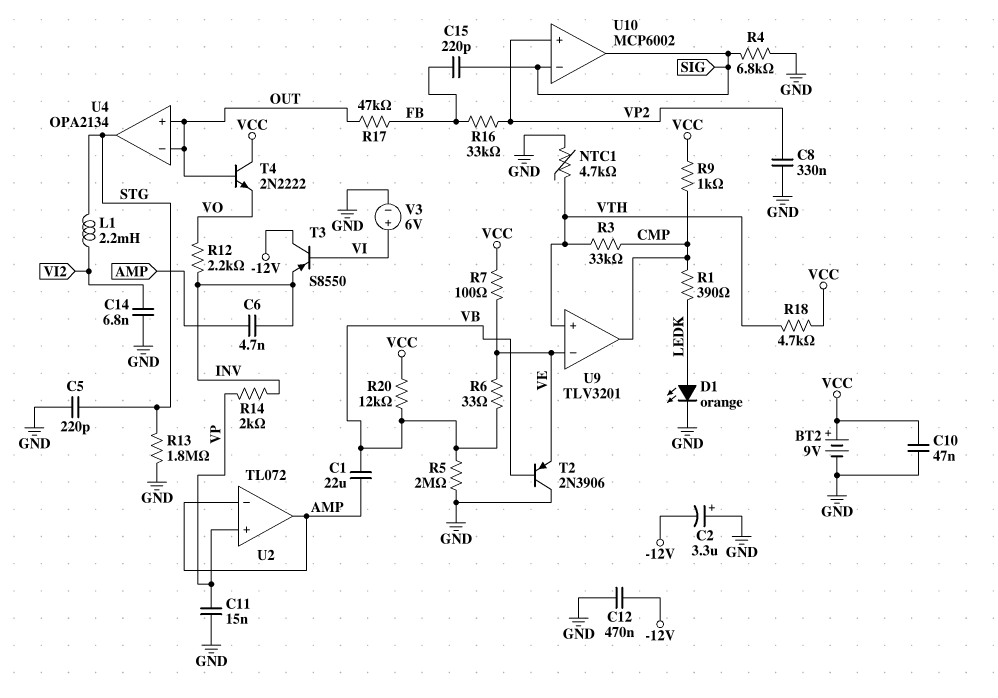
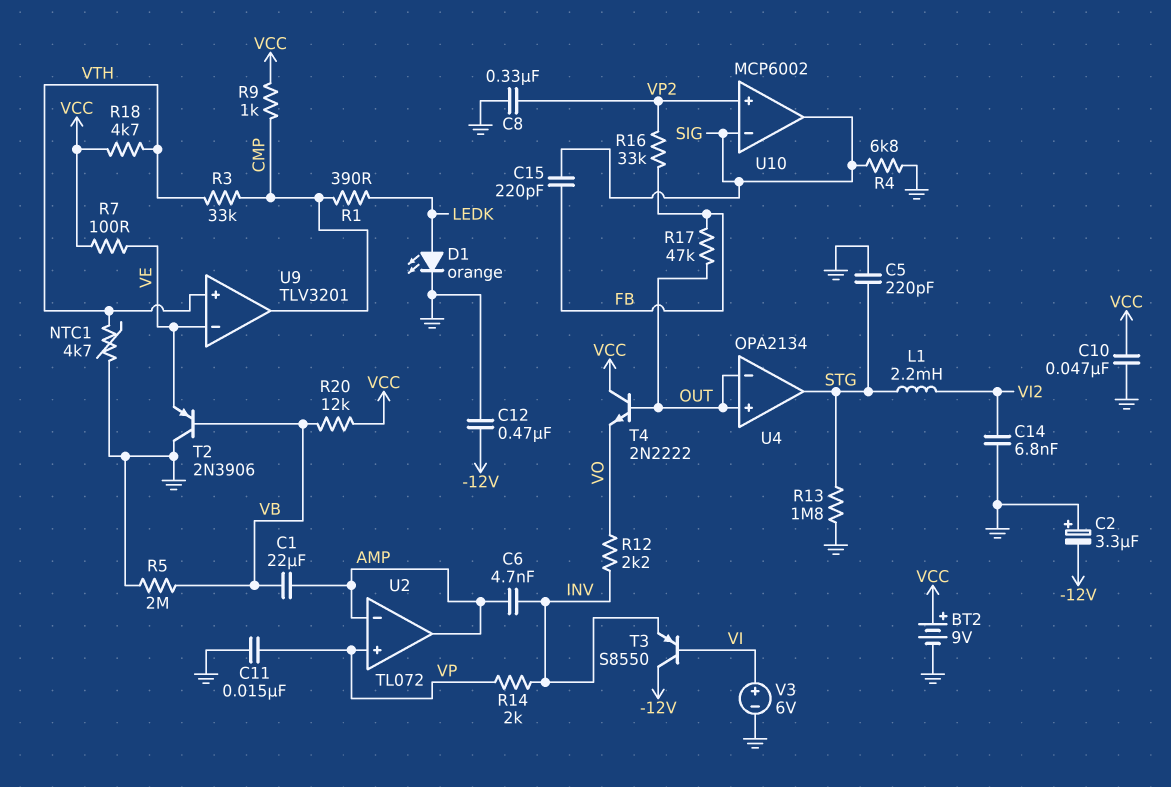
R6: 33 (VB, VE) -> none

